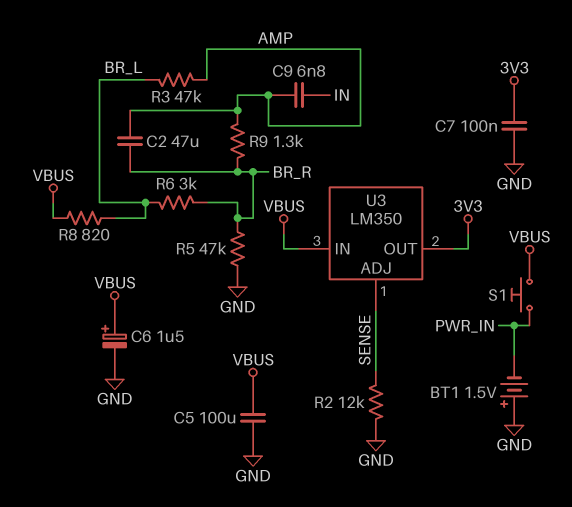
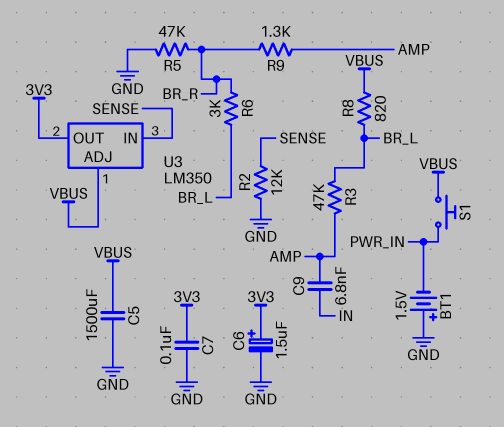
C2: 47uF (AMP, BR_R) -> none
C5: 100uF (GND, VBUS) -> 1500uF (GND, VBUS)
C6: 1.5uF (plus VBUS, minus GND) -> 1.5uF (plus 3V3, minus GND)
U3 pin ADJ: SENSE -> VBUS
U3 pin IN: VBUS -> SENSE

